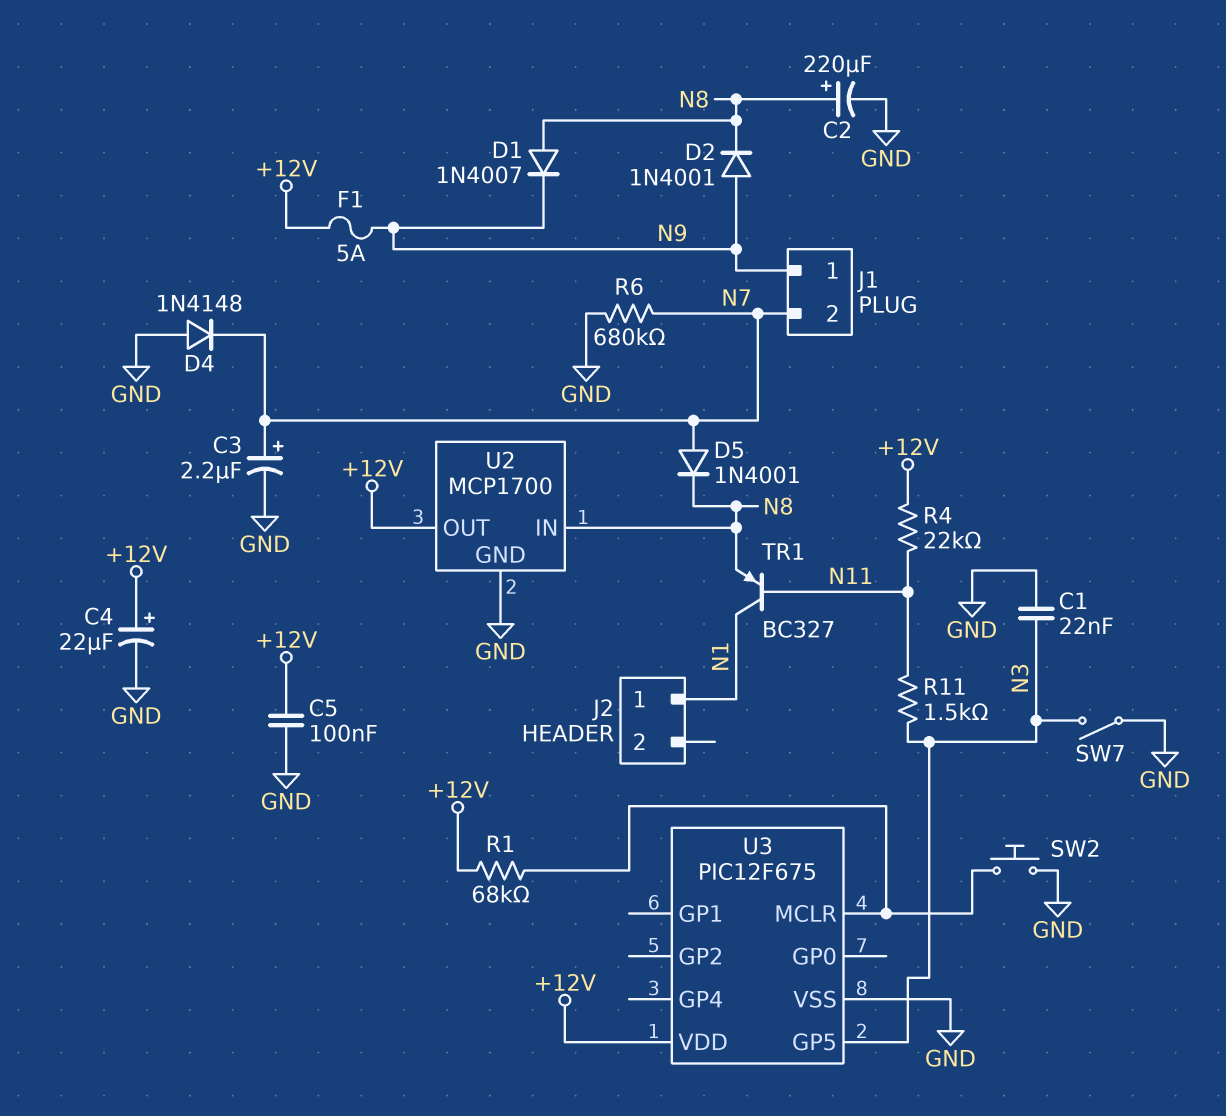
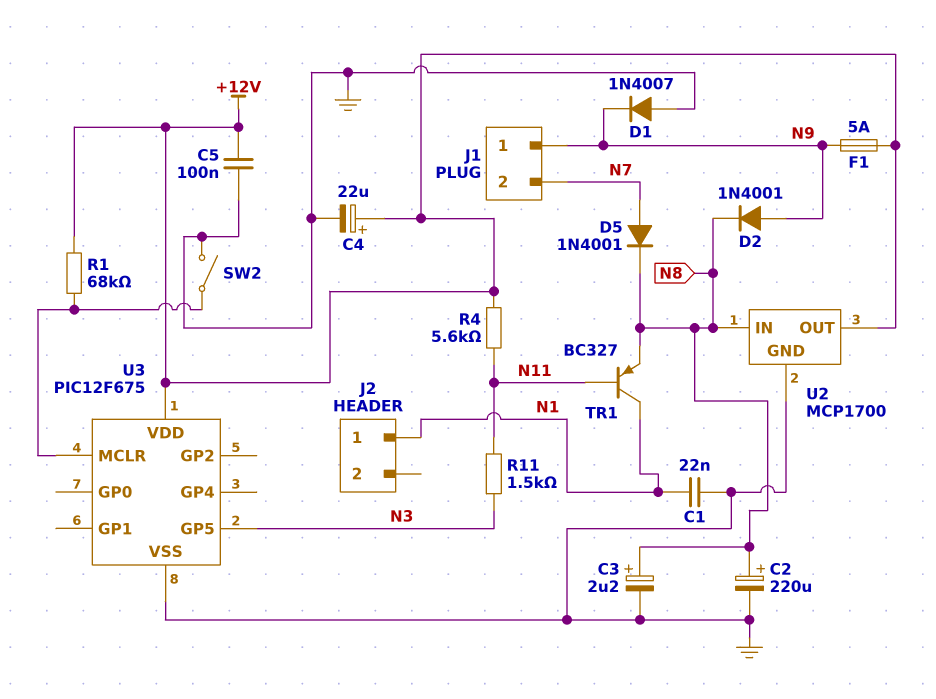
C1: 22nF (GND, N3) -> 22nF (GND, N1)
C3: 2.2uF (plus N7, minus GND) -> 2.2uF (plus N8, minus GND)
D1: diode 1N4007 (A N8, K N9) -> diode 1N4007 (A GND, K N9)
D4: diode 1N4148 (A GND, K N7) -> none
R4: 22k (+12V, N11) -> 5.6k (+12V, N11)
R6: 680k (GND, N7) -> none
SW2: button (GND, U3/MCLR) -> switch (GND, U3/MCLR)
SW7: switch (GND, N3) -> none

